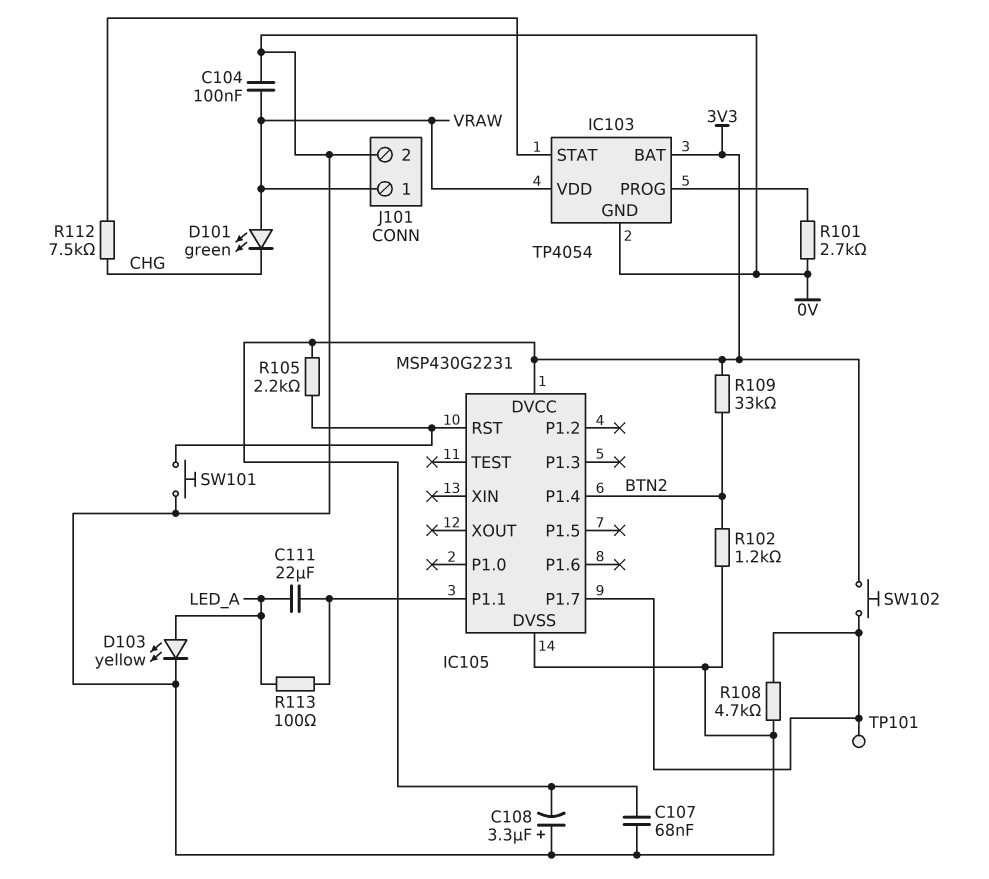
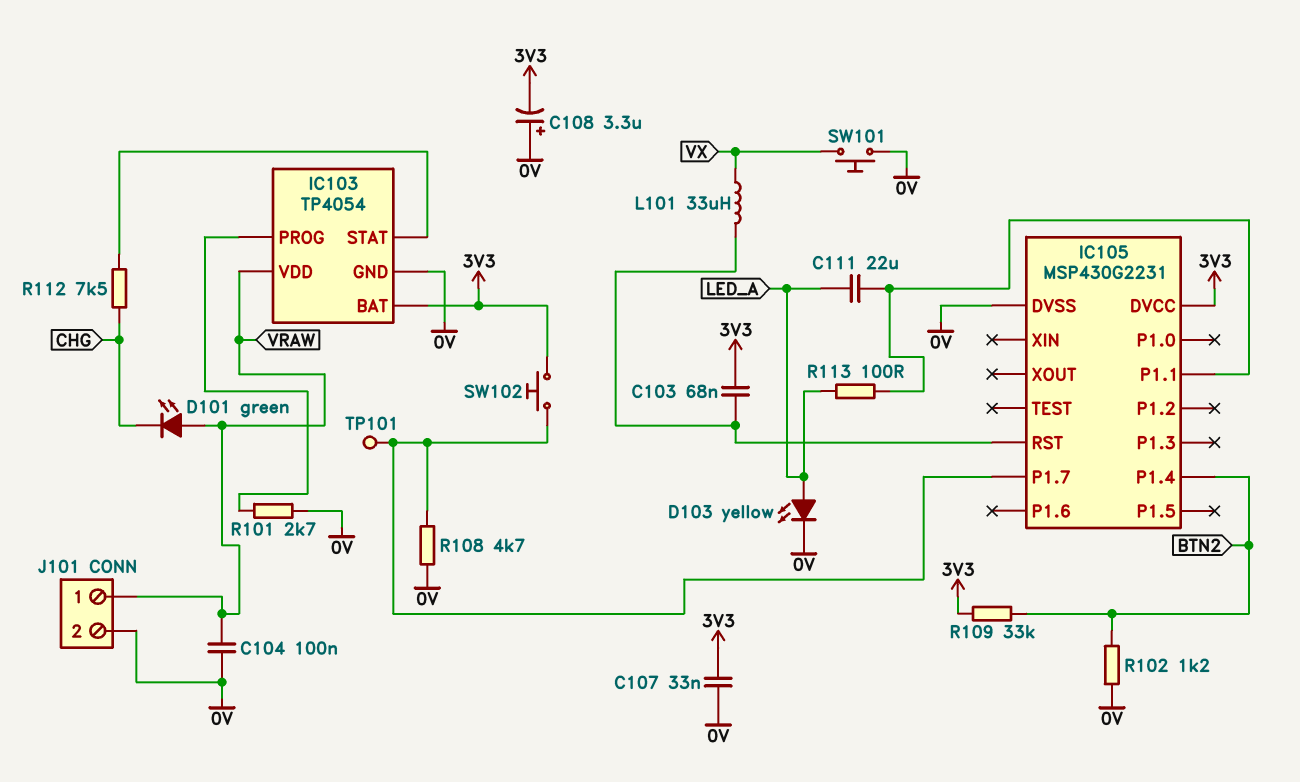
C103: none -> 68nF (3V3, IC105/RST)
C107: 68nF (0V, 3V3) -> 33nF (0V, 3V3)
L101: none -> 33uH (IC105/RST, VX)
R105: 2.2k (3V3, IC105/RST) -> none
SW101: button (0V, IC105/RST) -> button (0V, VX)

